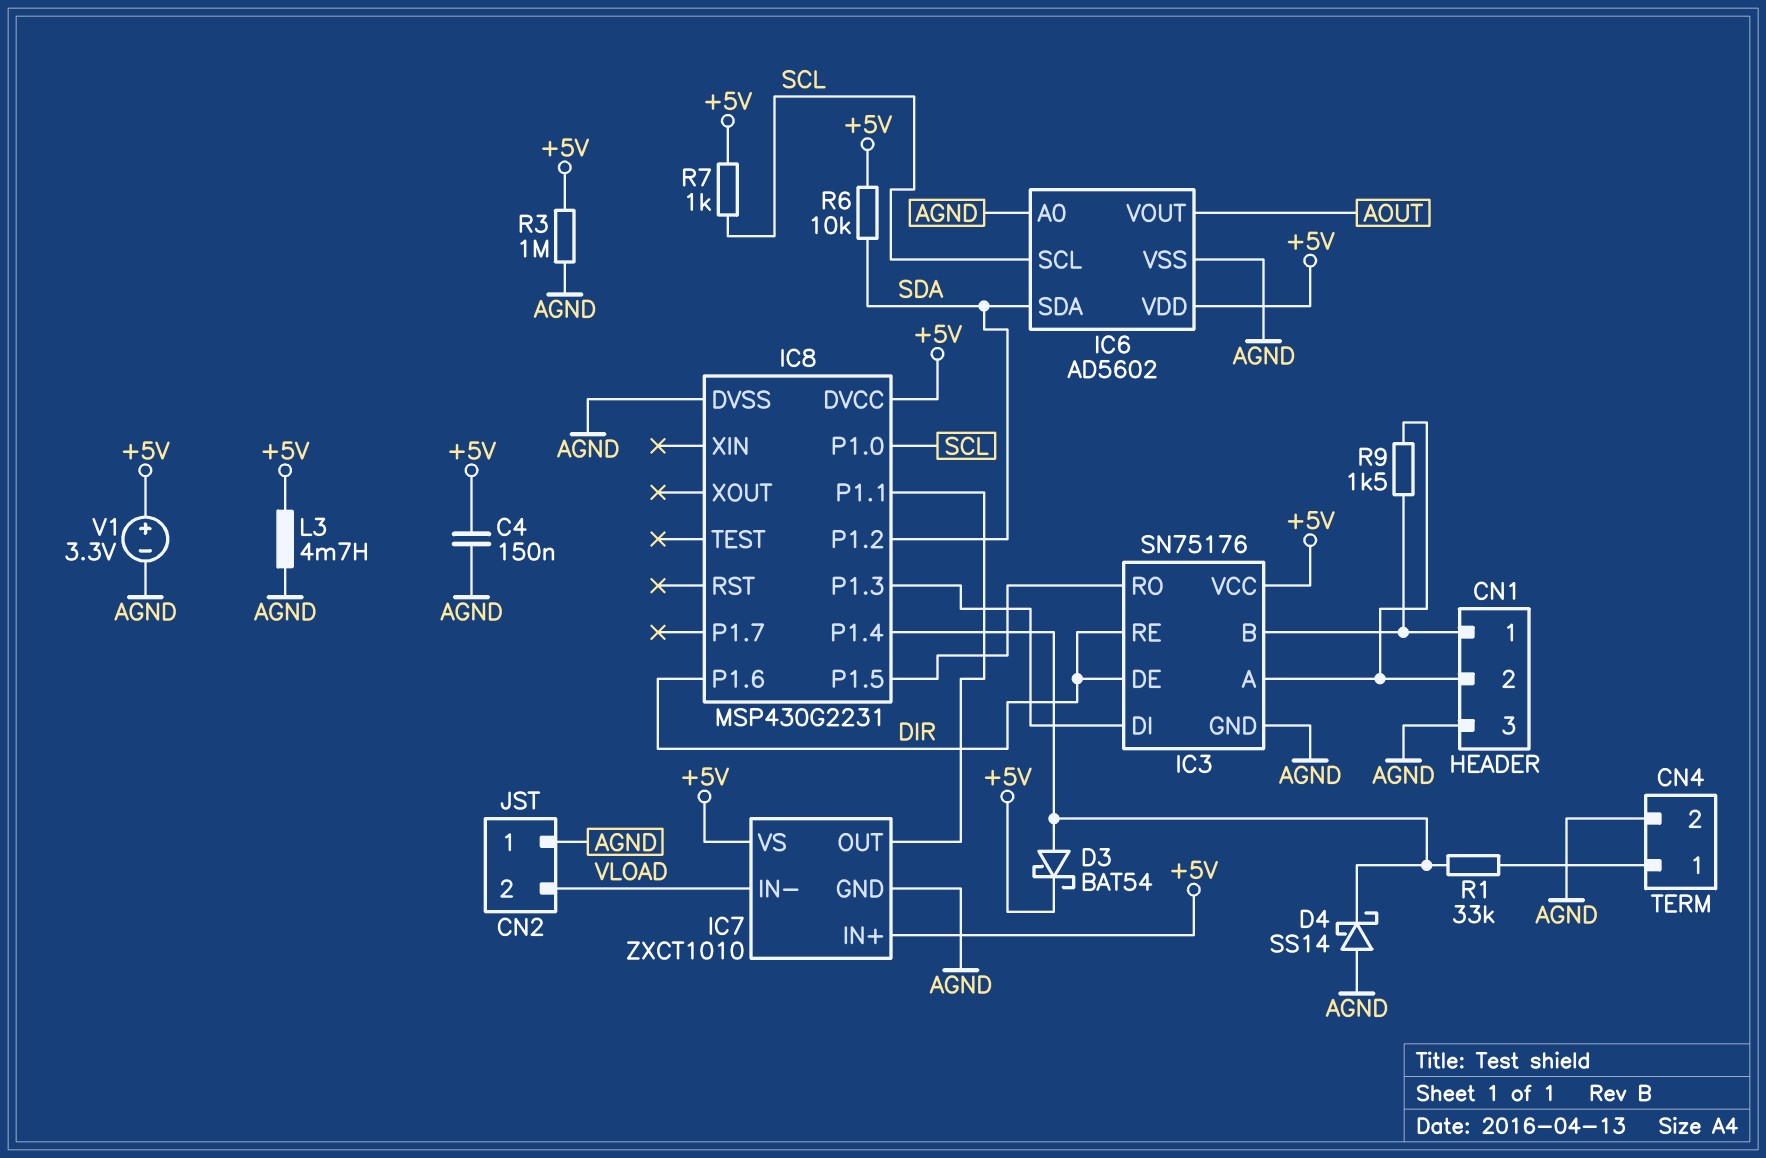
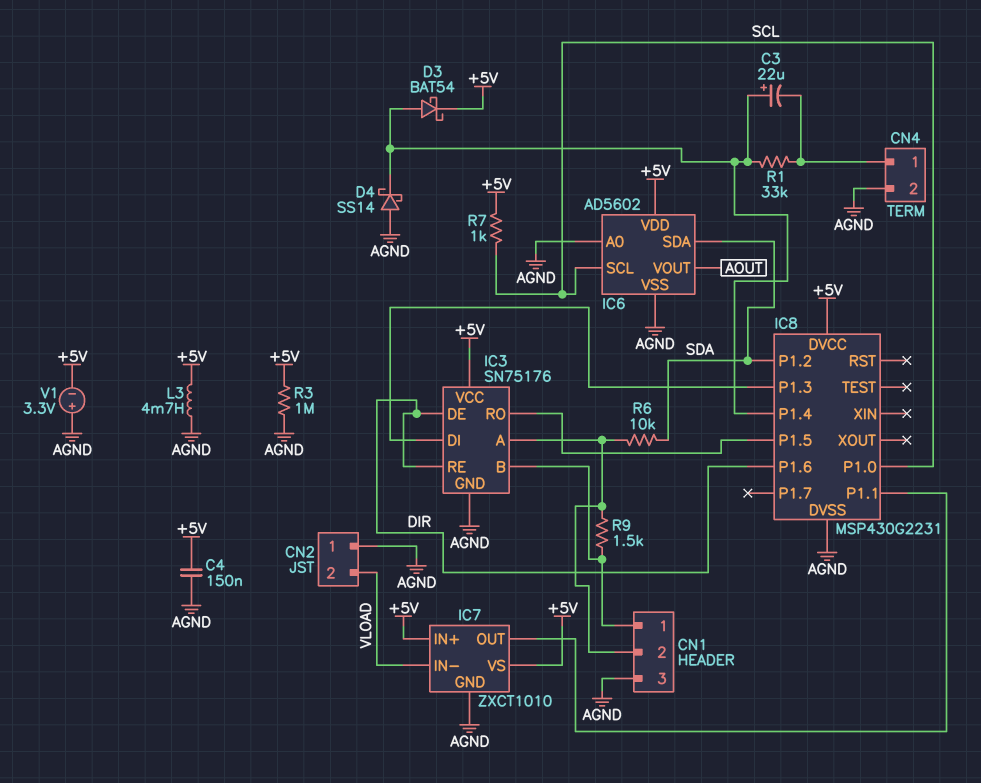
C3: none -> 22uF (plus IC8/P1.4, minus CN4/1)
R6: 10k (+5V, SDA) -> 10k (CN1/2, SDA)
V1: 3.3V (plus +5V, minus AGND) -> 3.3V (plus AGND, minus +5V)

